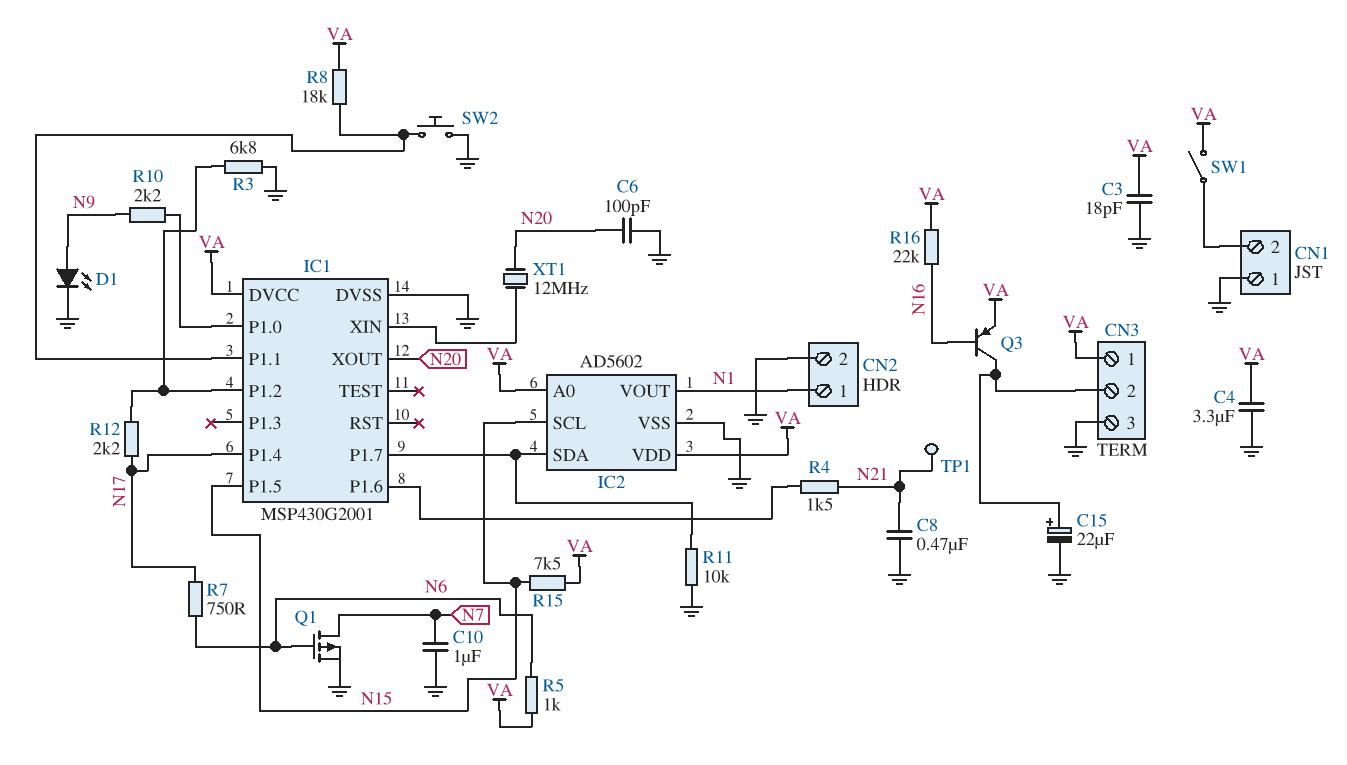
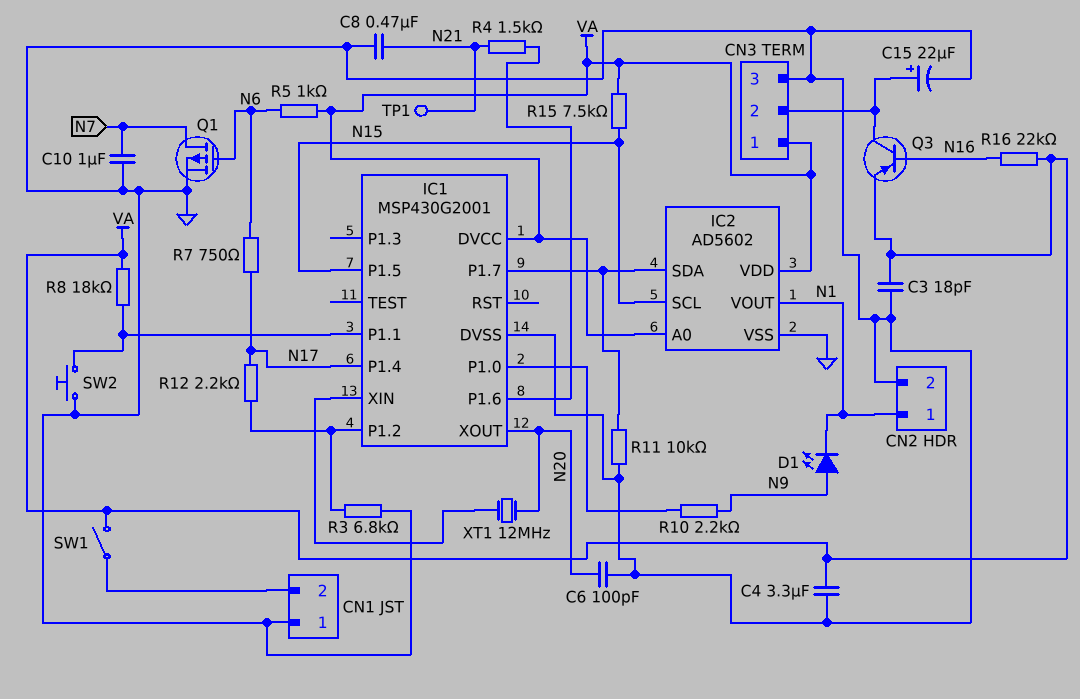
D1: LED (A N9, K GND) -> LED (A N9, K N1)

